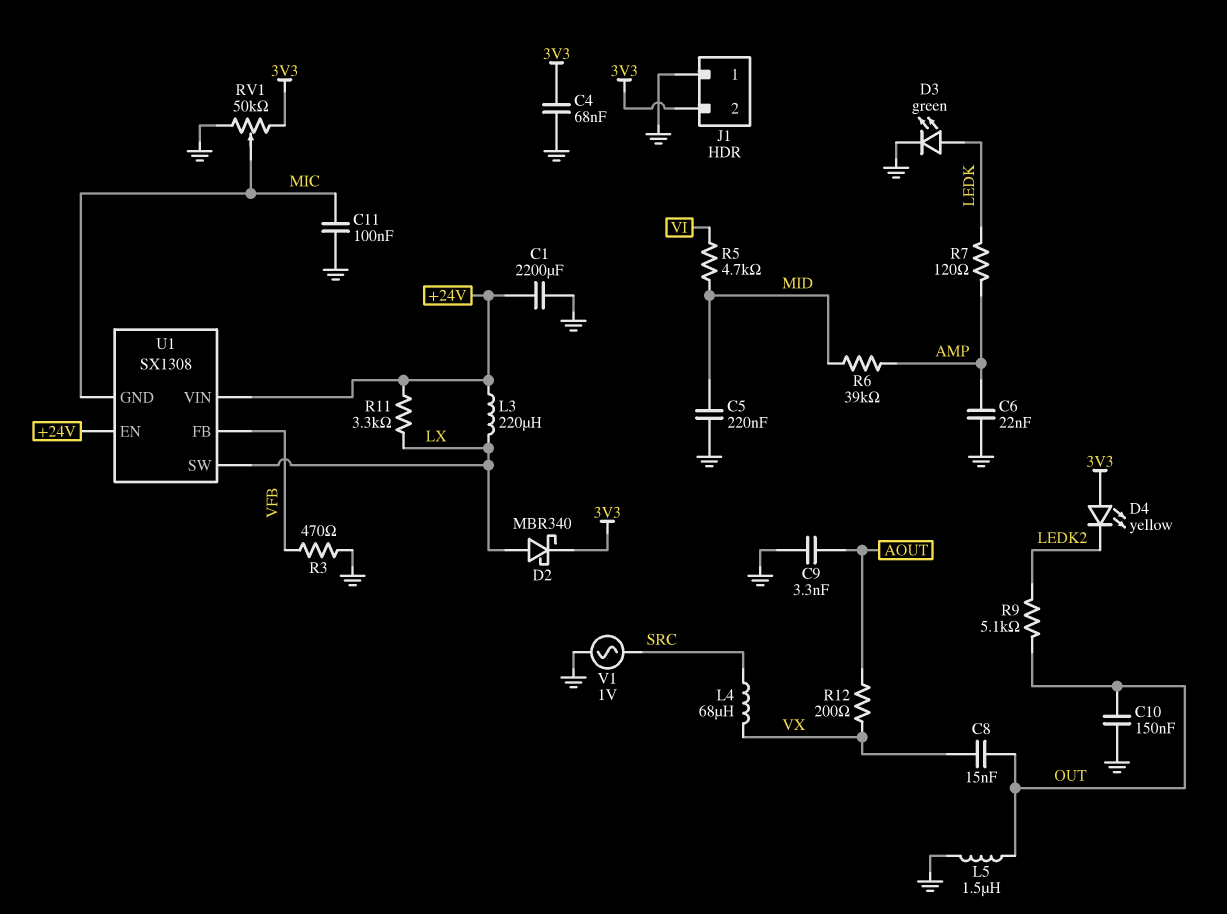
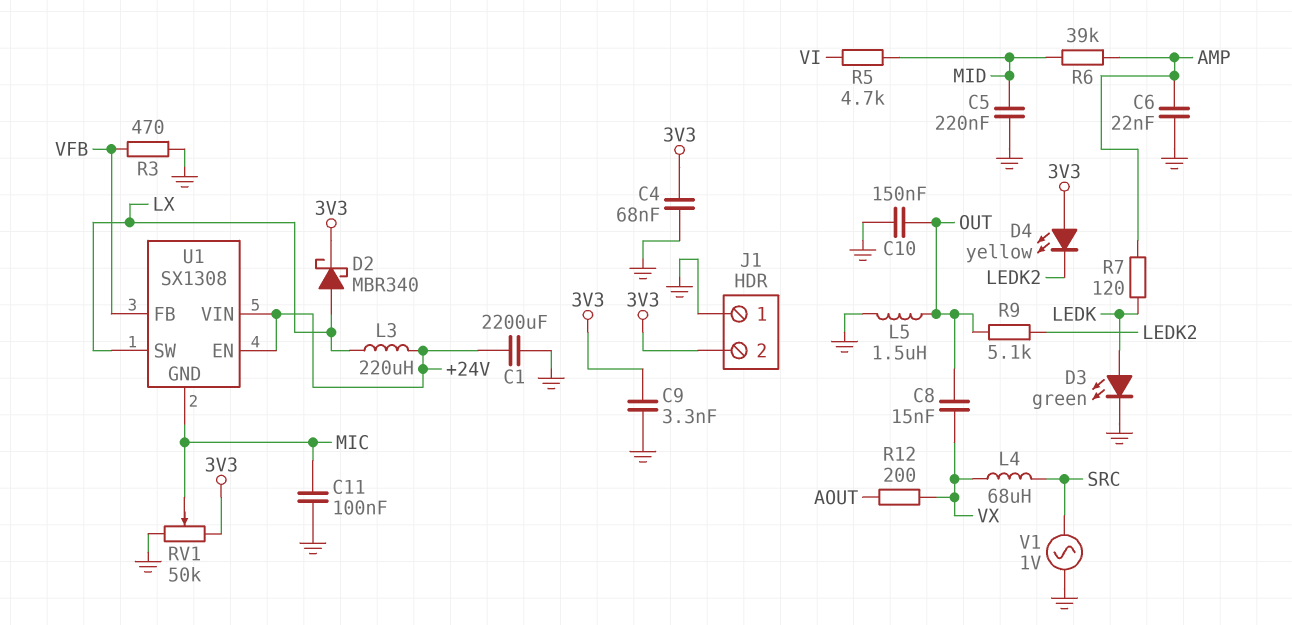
C9: 3.3nF (AOUT, GND) -> 3.3nF (3V3, GND)
R11: 3.3k (+24V, LX) -> none

